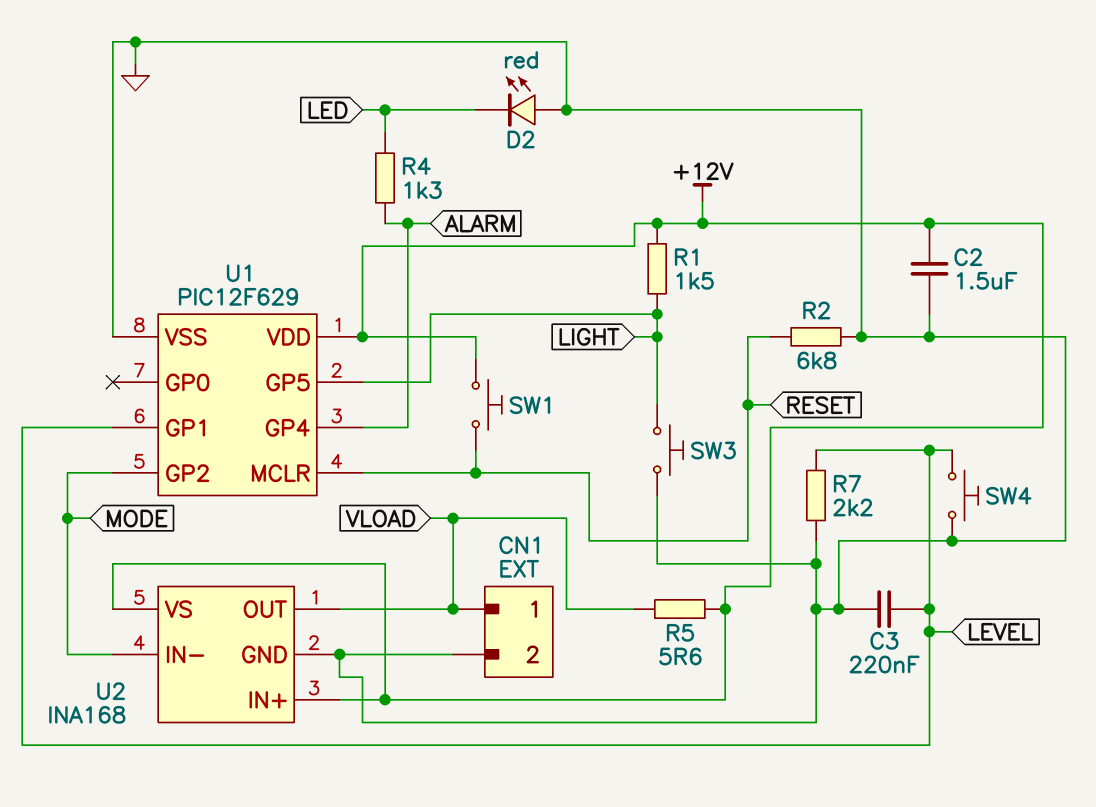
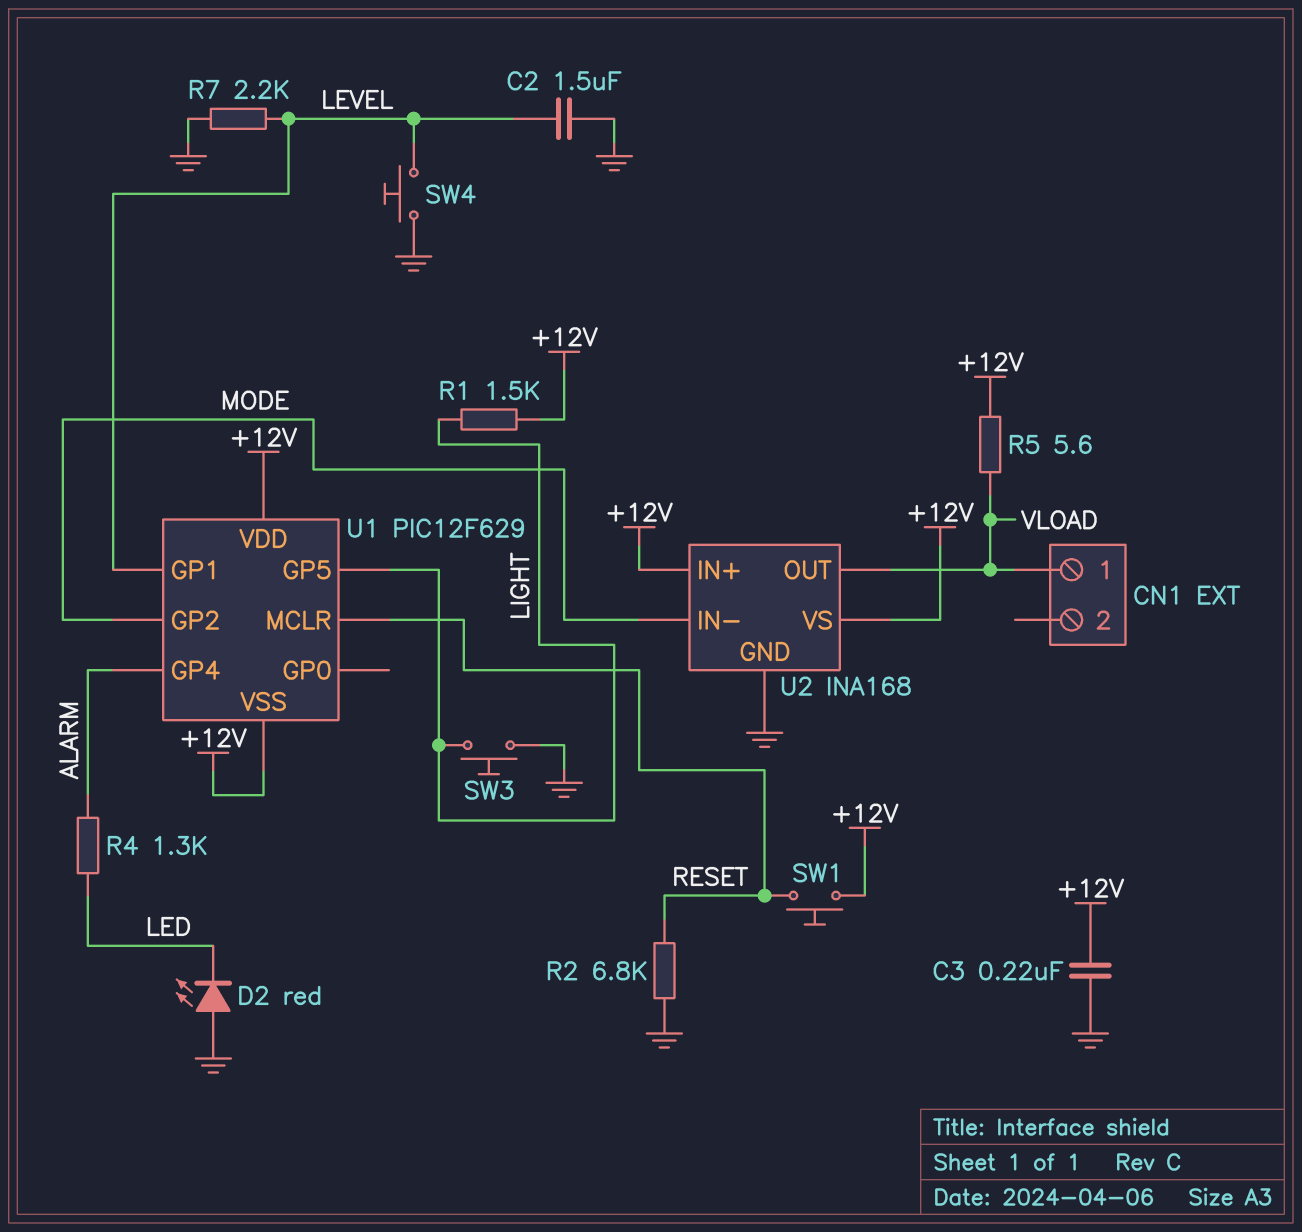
C2: 1.5uF (+12V, GND) -> 1.5uF (GND, LEVEL)
C3: 220nF (GND, LEVEL) -> 220nF (+12V, GND)
CN1 pin 2: GND -> none
U1 pin VSS: GND -> +12V

